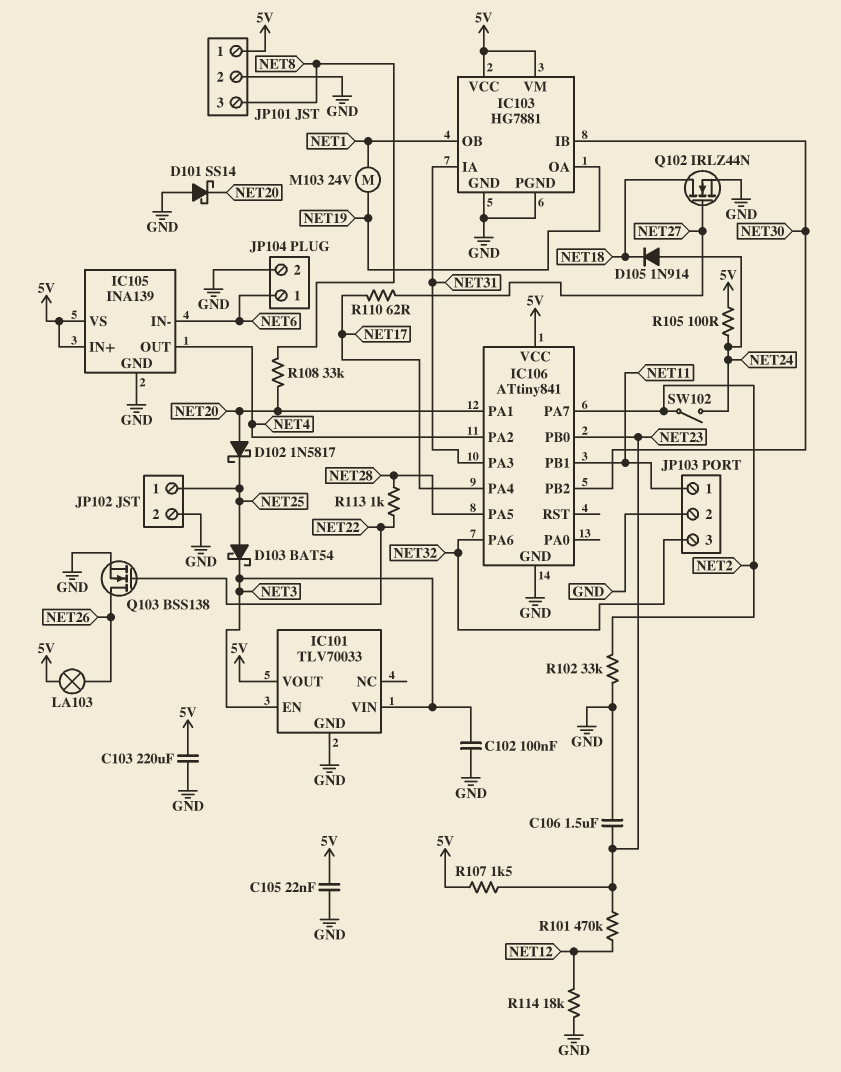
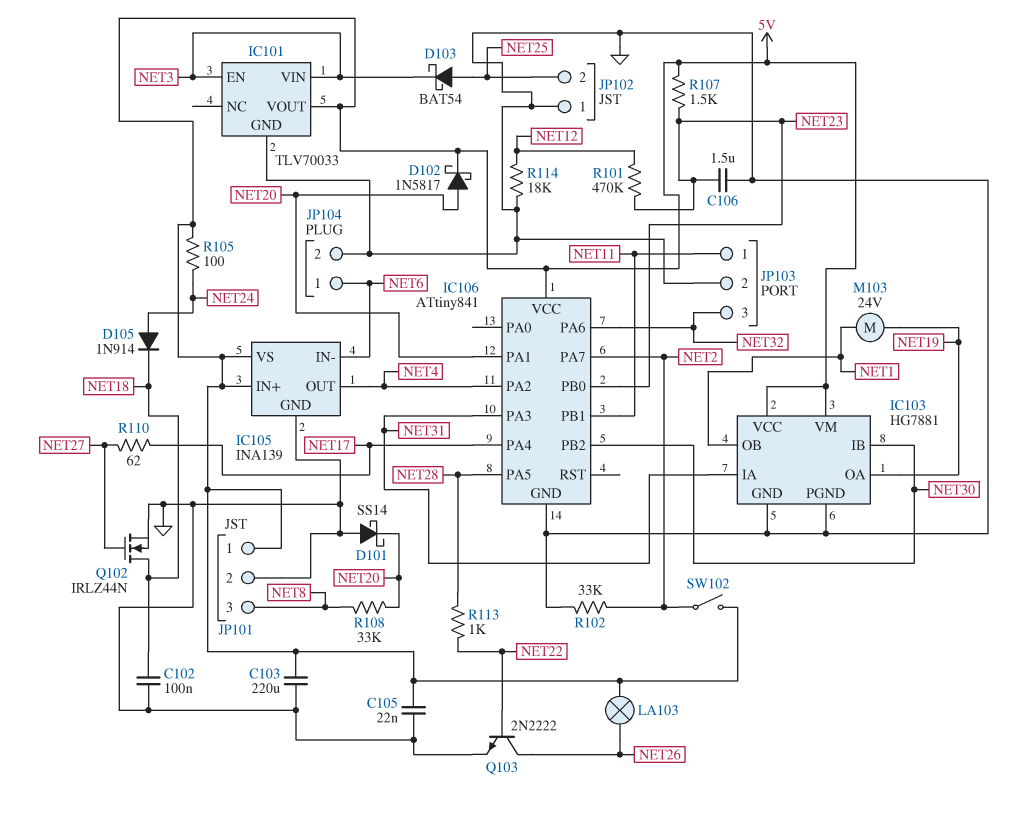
C102: 100nF (GND, NET3) -> 100nF (GND, NET18)
D102: schottky 1N5817 (A NET20, K NET25) -> schottky 1N5817 (A NET20, K 5V)
JP102 pin 1: NET25 -> GND
JP102 pin 2: GND -> NET25
Q103: NMOS BSS138 (G NET22, D NET26, S GND) -> NPN 2N2222 (B NET22, C NET26, E GND)
SW102: switch (NET2, NET24) -> switch (5V, NET2)

